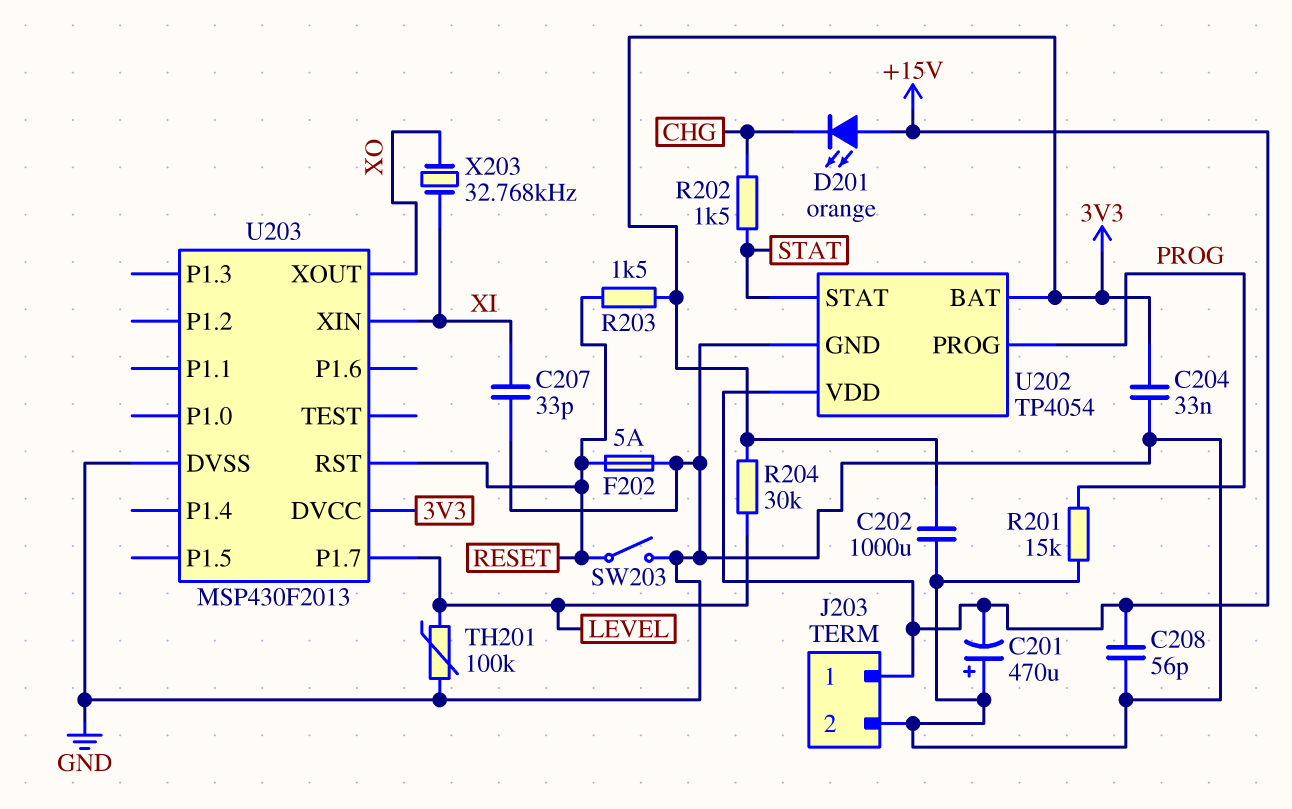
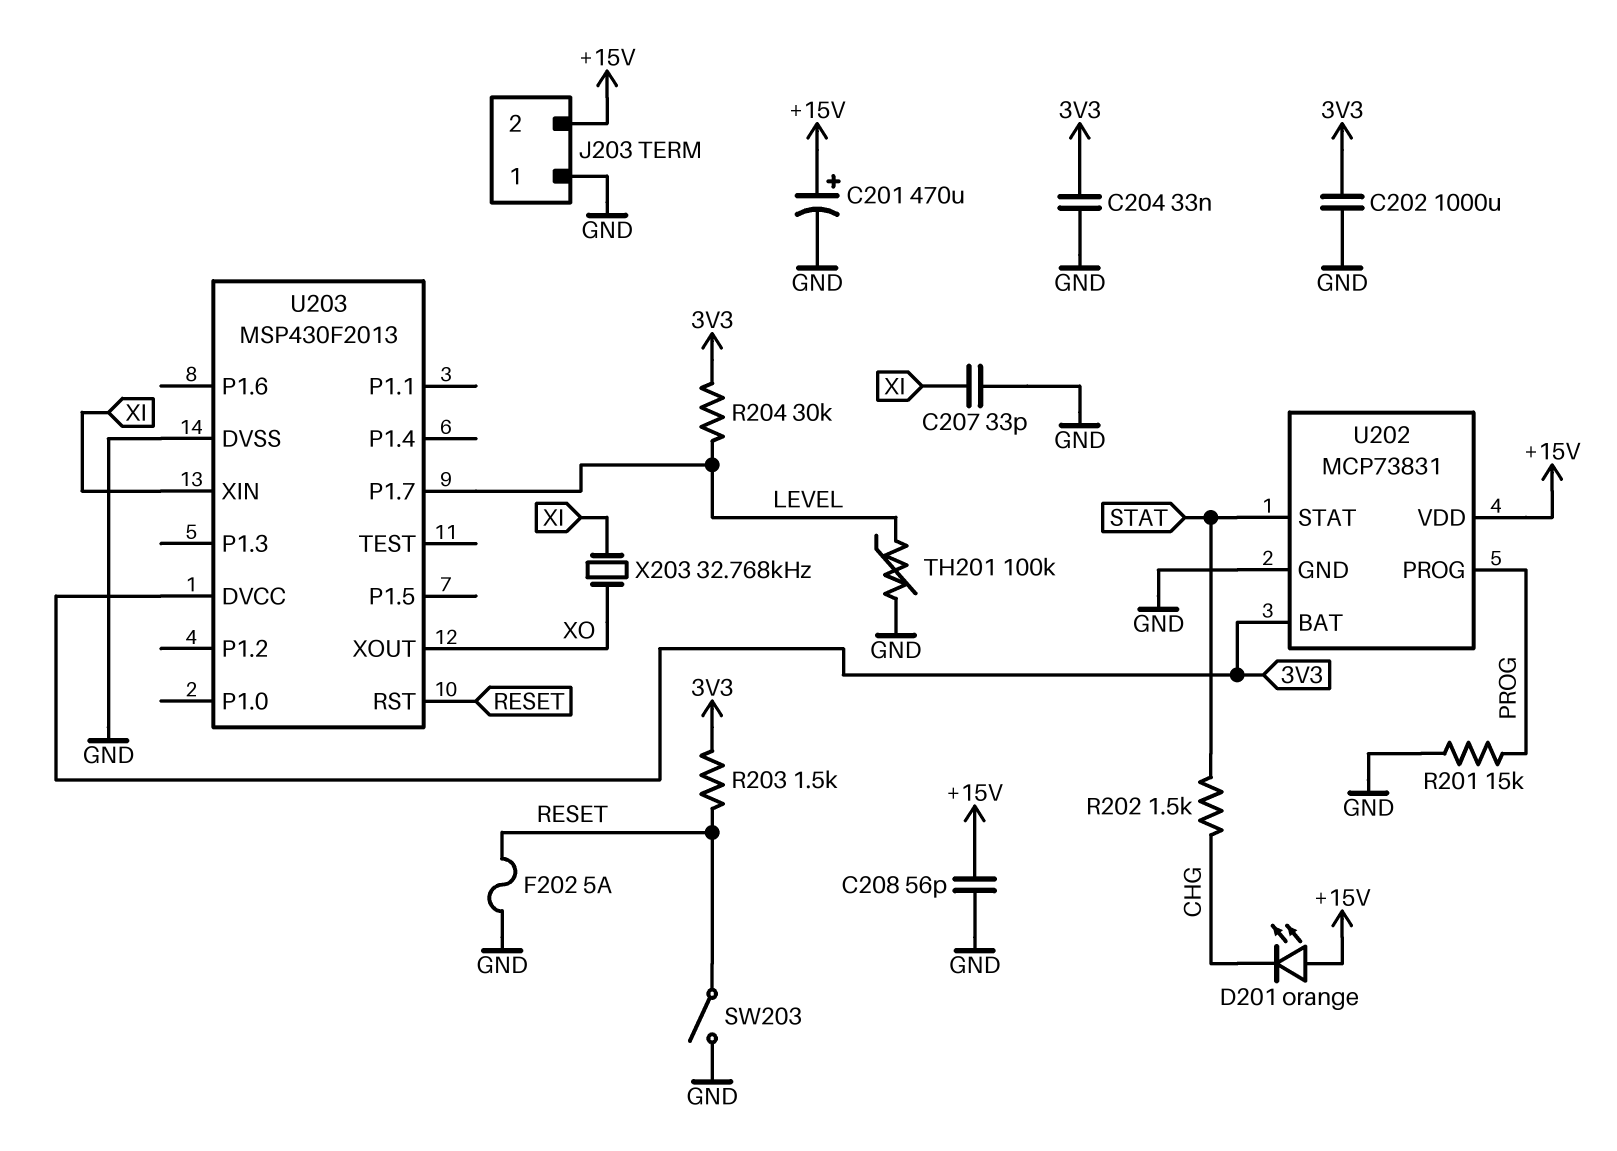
C201: 470uF (plus GND, minus +15V) -> 470uF (plus +15V, minus GND)
J203 pin 1: +15V -> GND
J203 pin 2: GND -> +15V
U202: TP4054 -> MCP73831

